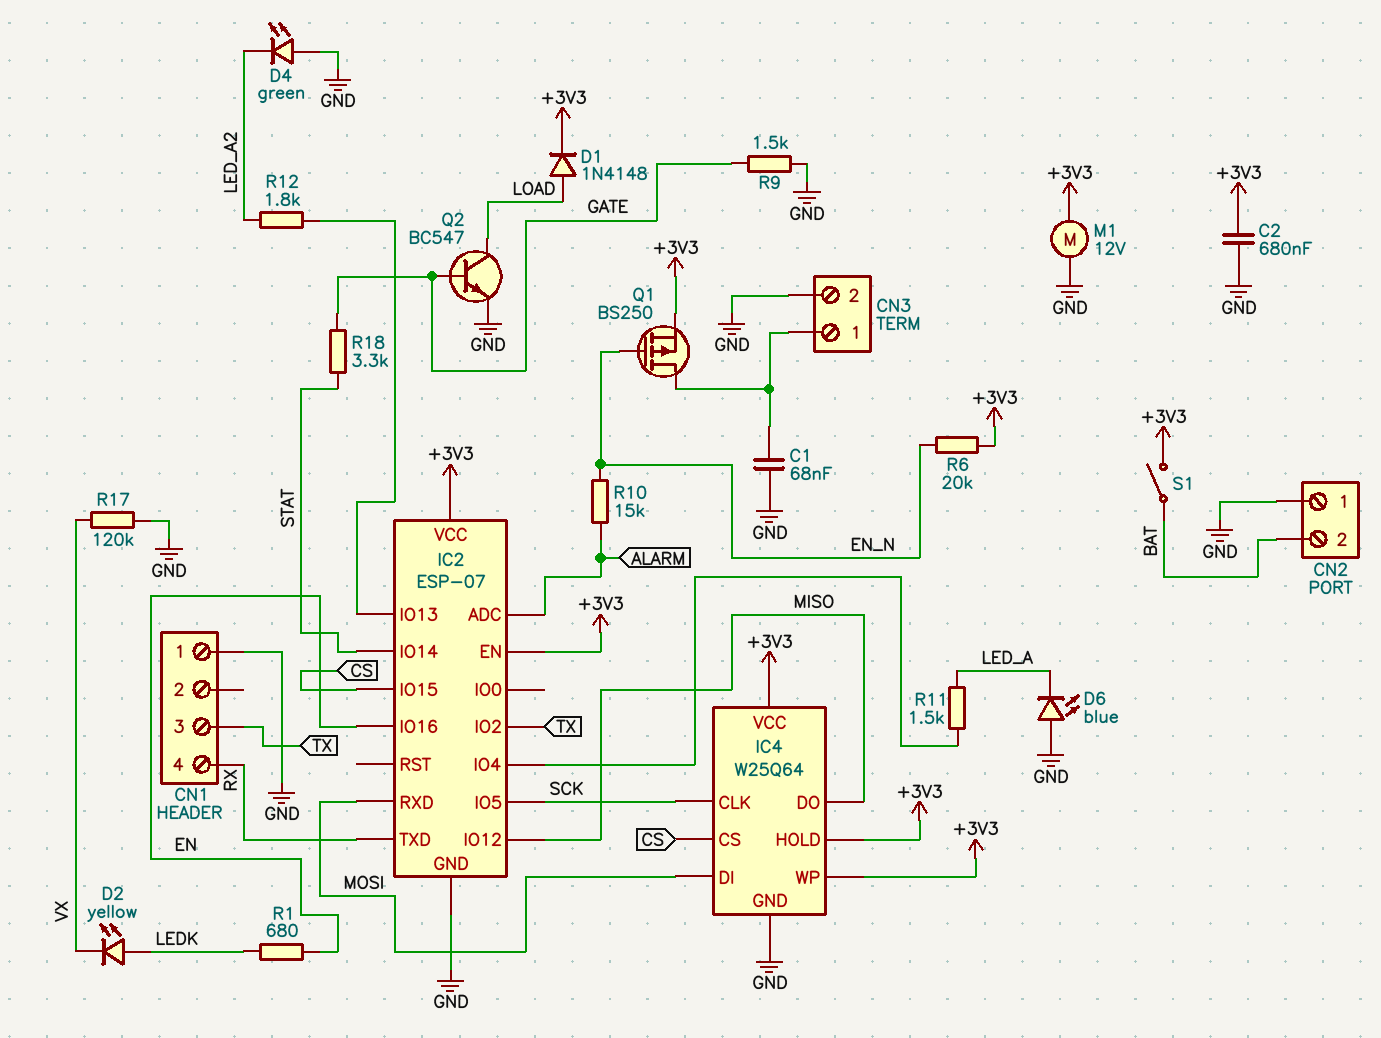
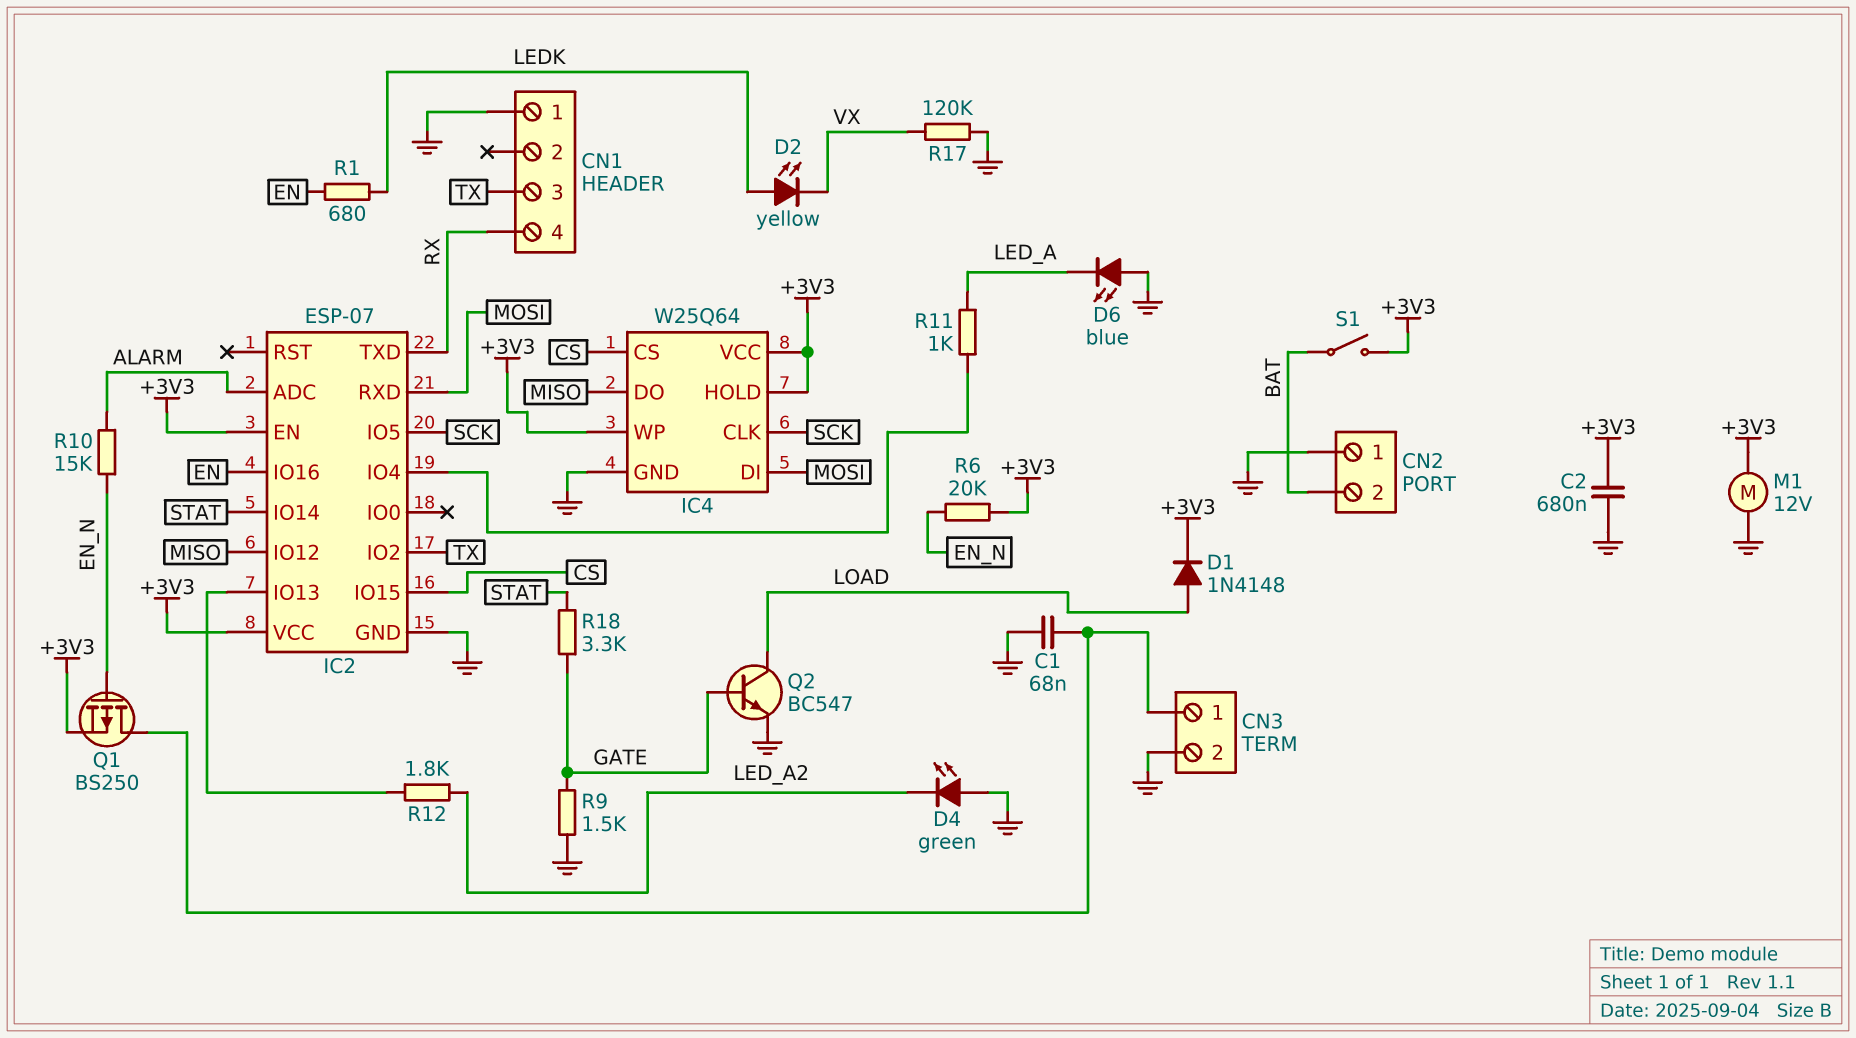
R11: 1.5k (IC2/IO4, LED_A) -> 1k (IC2/IO4, LED_A)

